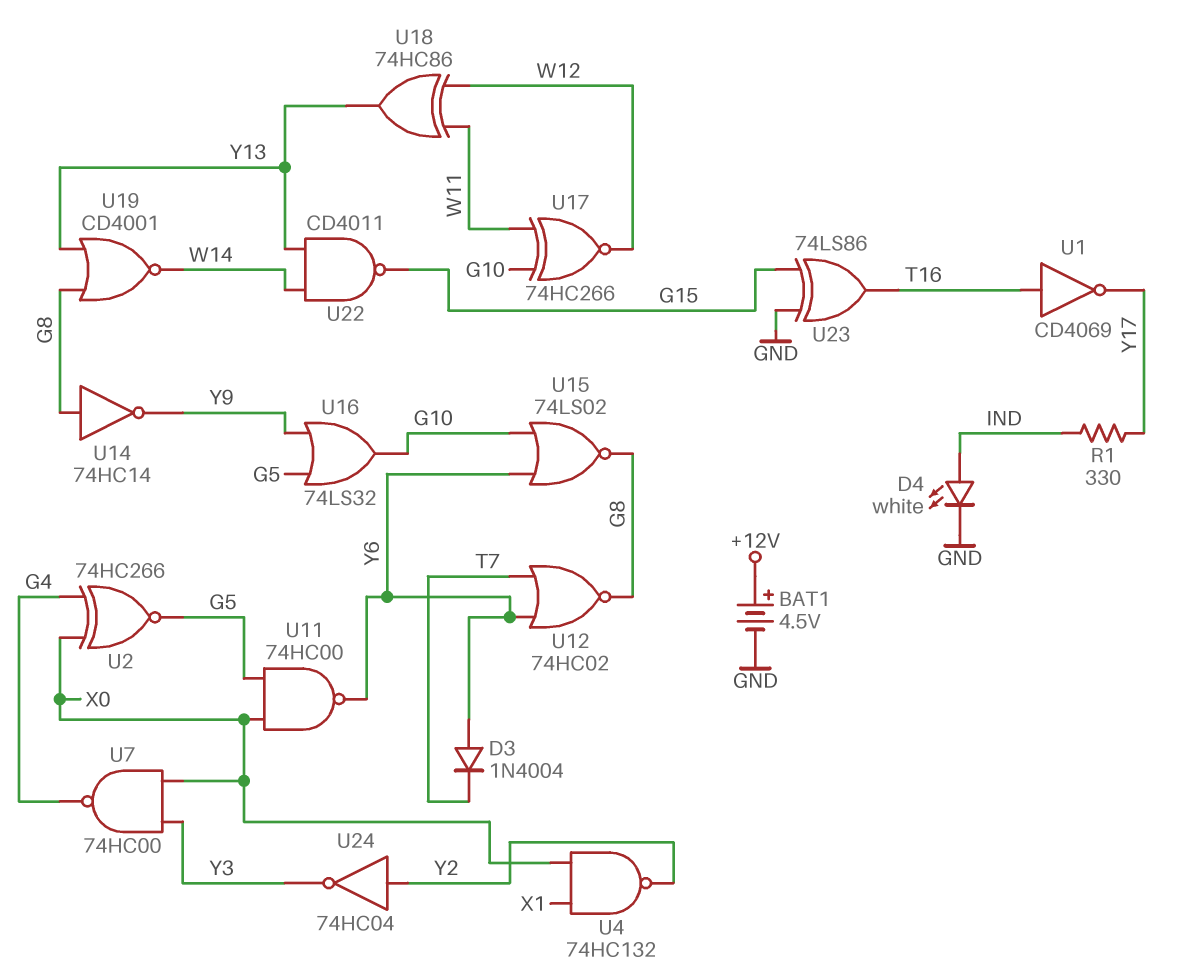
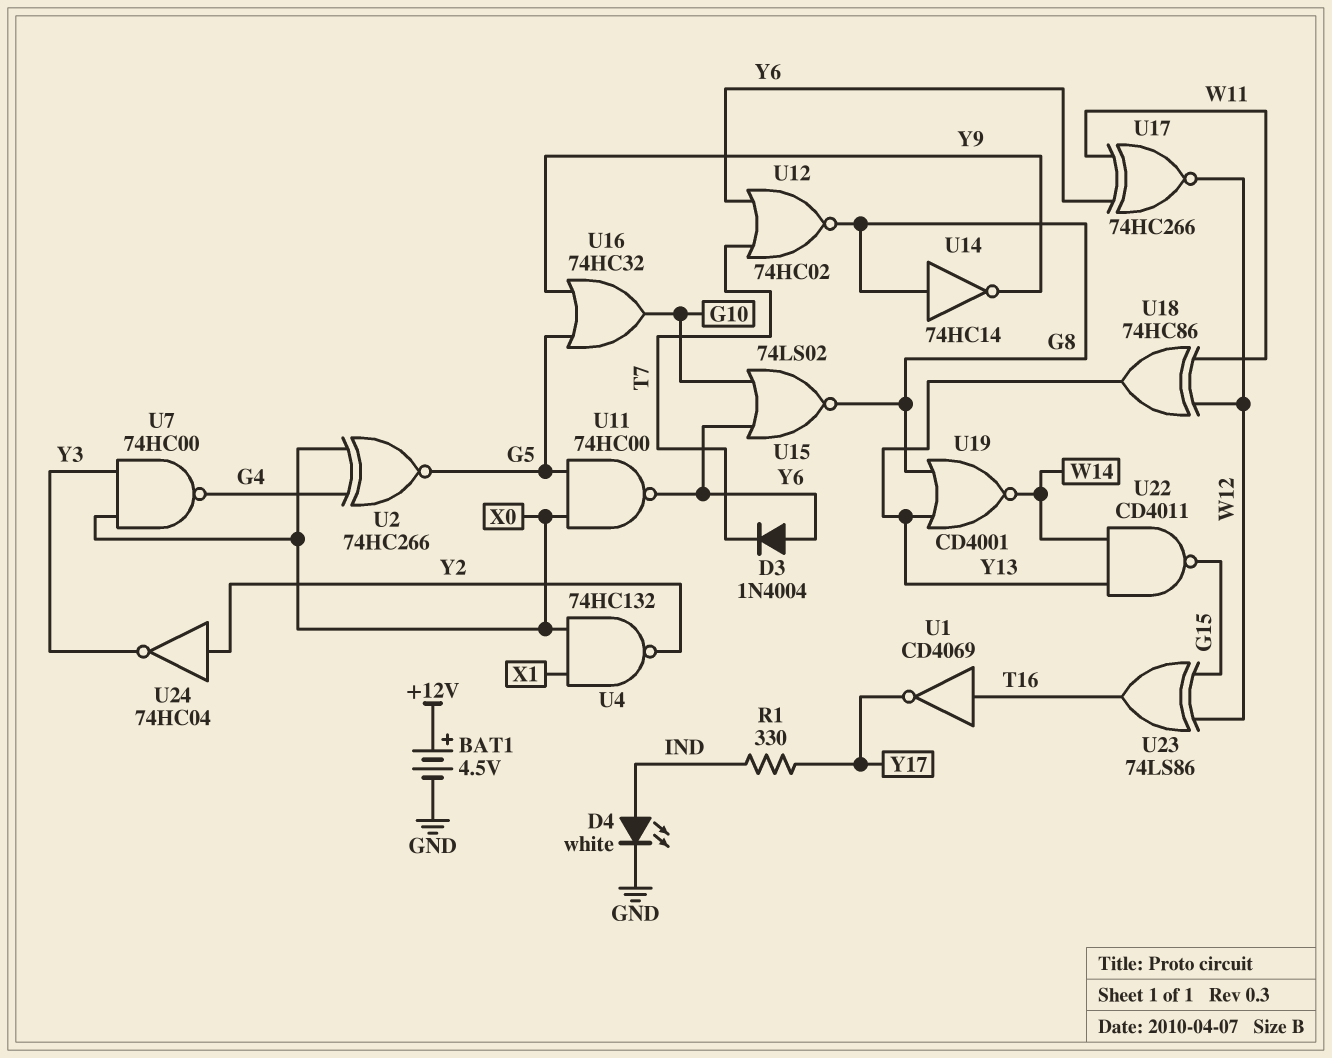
U16: OR 74LS32 (in G5, in Y9, out G10) -> OR 74HC32 (in G5, in Y9, out G10)
U17: XNOR 74HC266 (in G10, in W11, out W12) -> XNOR 74HC266 (in W11, in Y6, out W12)
U23: XOR 74LS86 (in G15, in GND, out T16) -> XOR 74LS86 (in G15, in W12, out T16)

